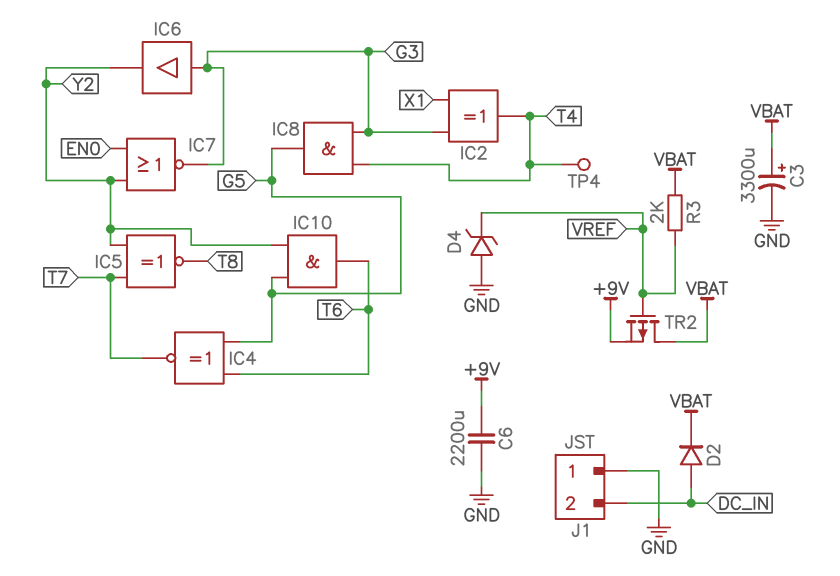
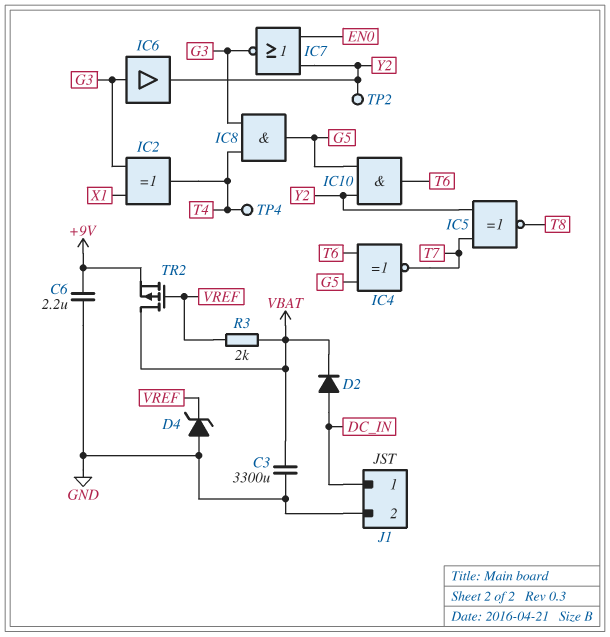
C3: 3300uF (plus VBAT, minus GND) -> 3300uF (GND, VBAT)
C6: 2200uF (+9V, GND) -> 2.2uF (+9V, GND)
J1 pin 1: GND -> DC_IN
J1 pin 2: DC_IN -> GND
TP2: none -> test point (Y2)

